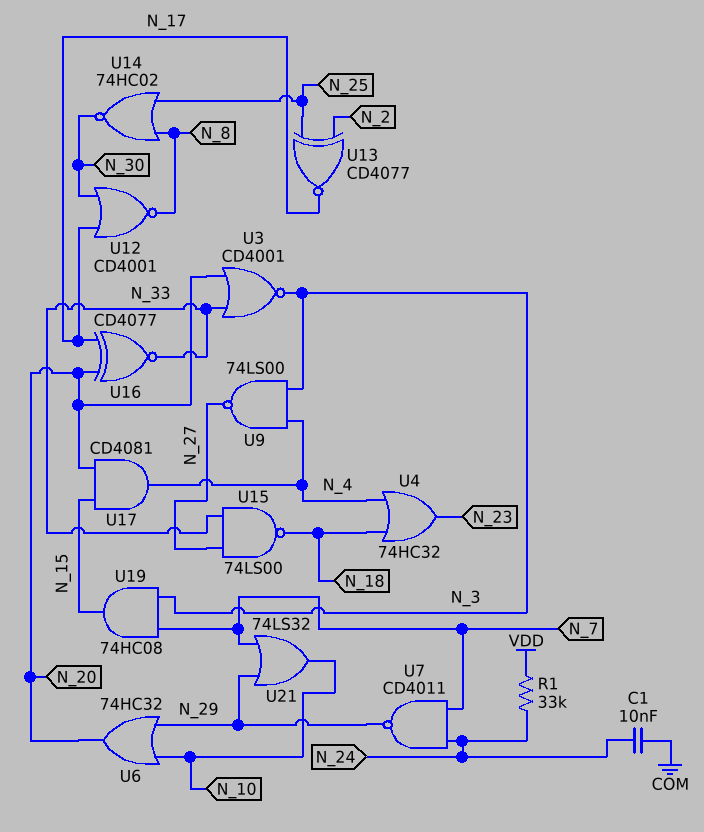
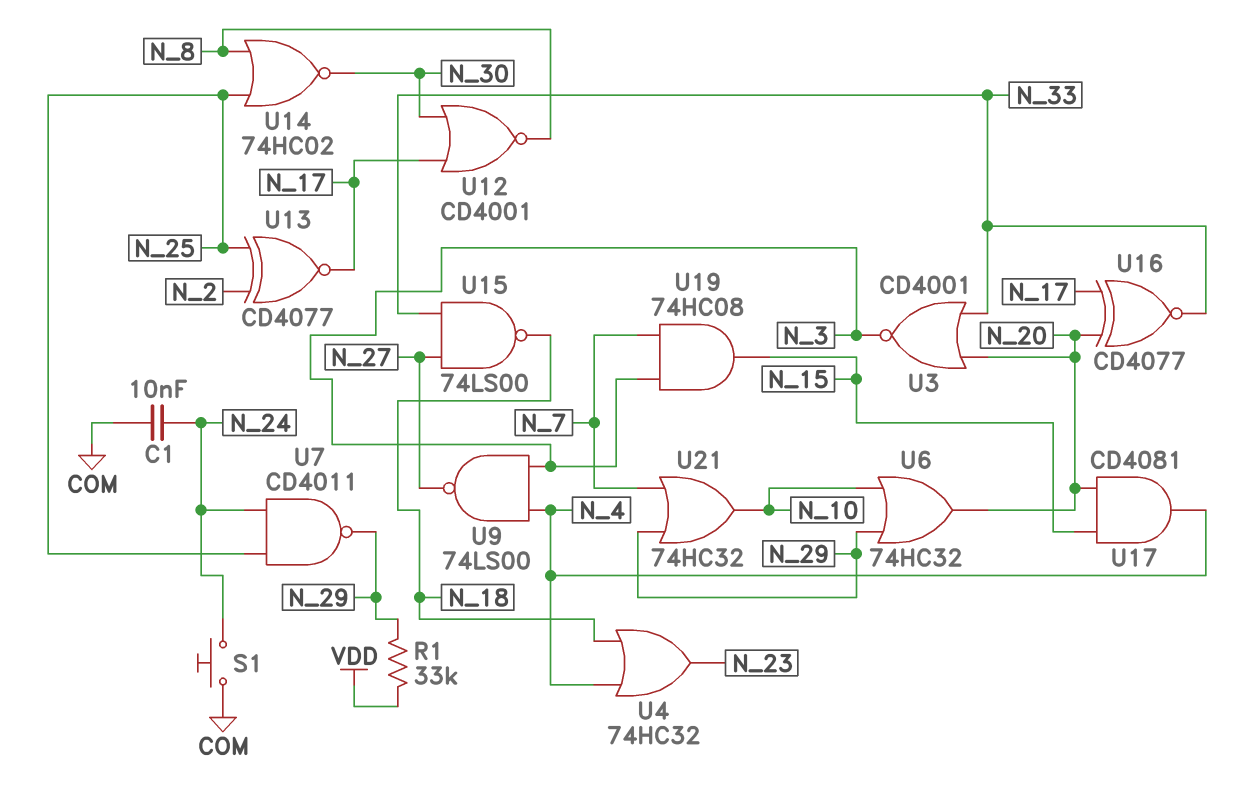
R1: 33k (N_24, VDD) -> 33k (N_29, VDD)
S1: none -> button (COM, N_24)
U7: NAND CD4011 (in N_7, in N_24, out N_29) -> NAND CD4011 (in N_24, in N_25, out N_29)
U21: OR 74LS32 (in N_7, in N_29, out N_10) -> OR 74HC32 (in N_7, in N_29, out N_10)

